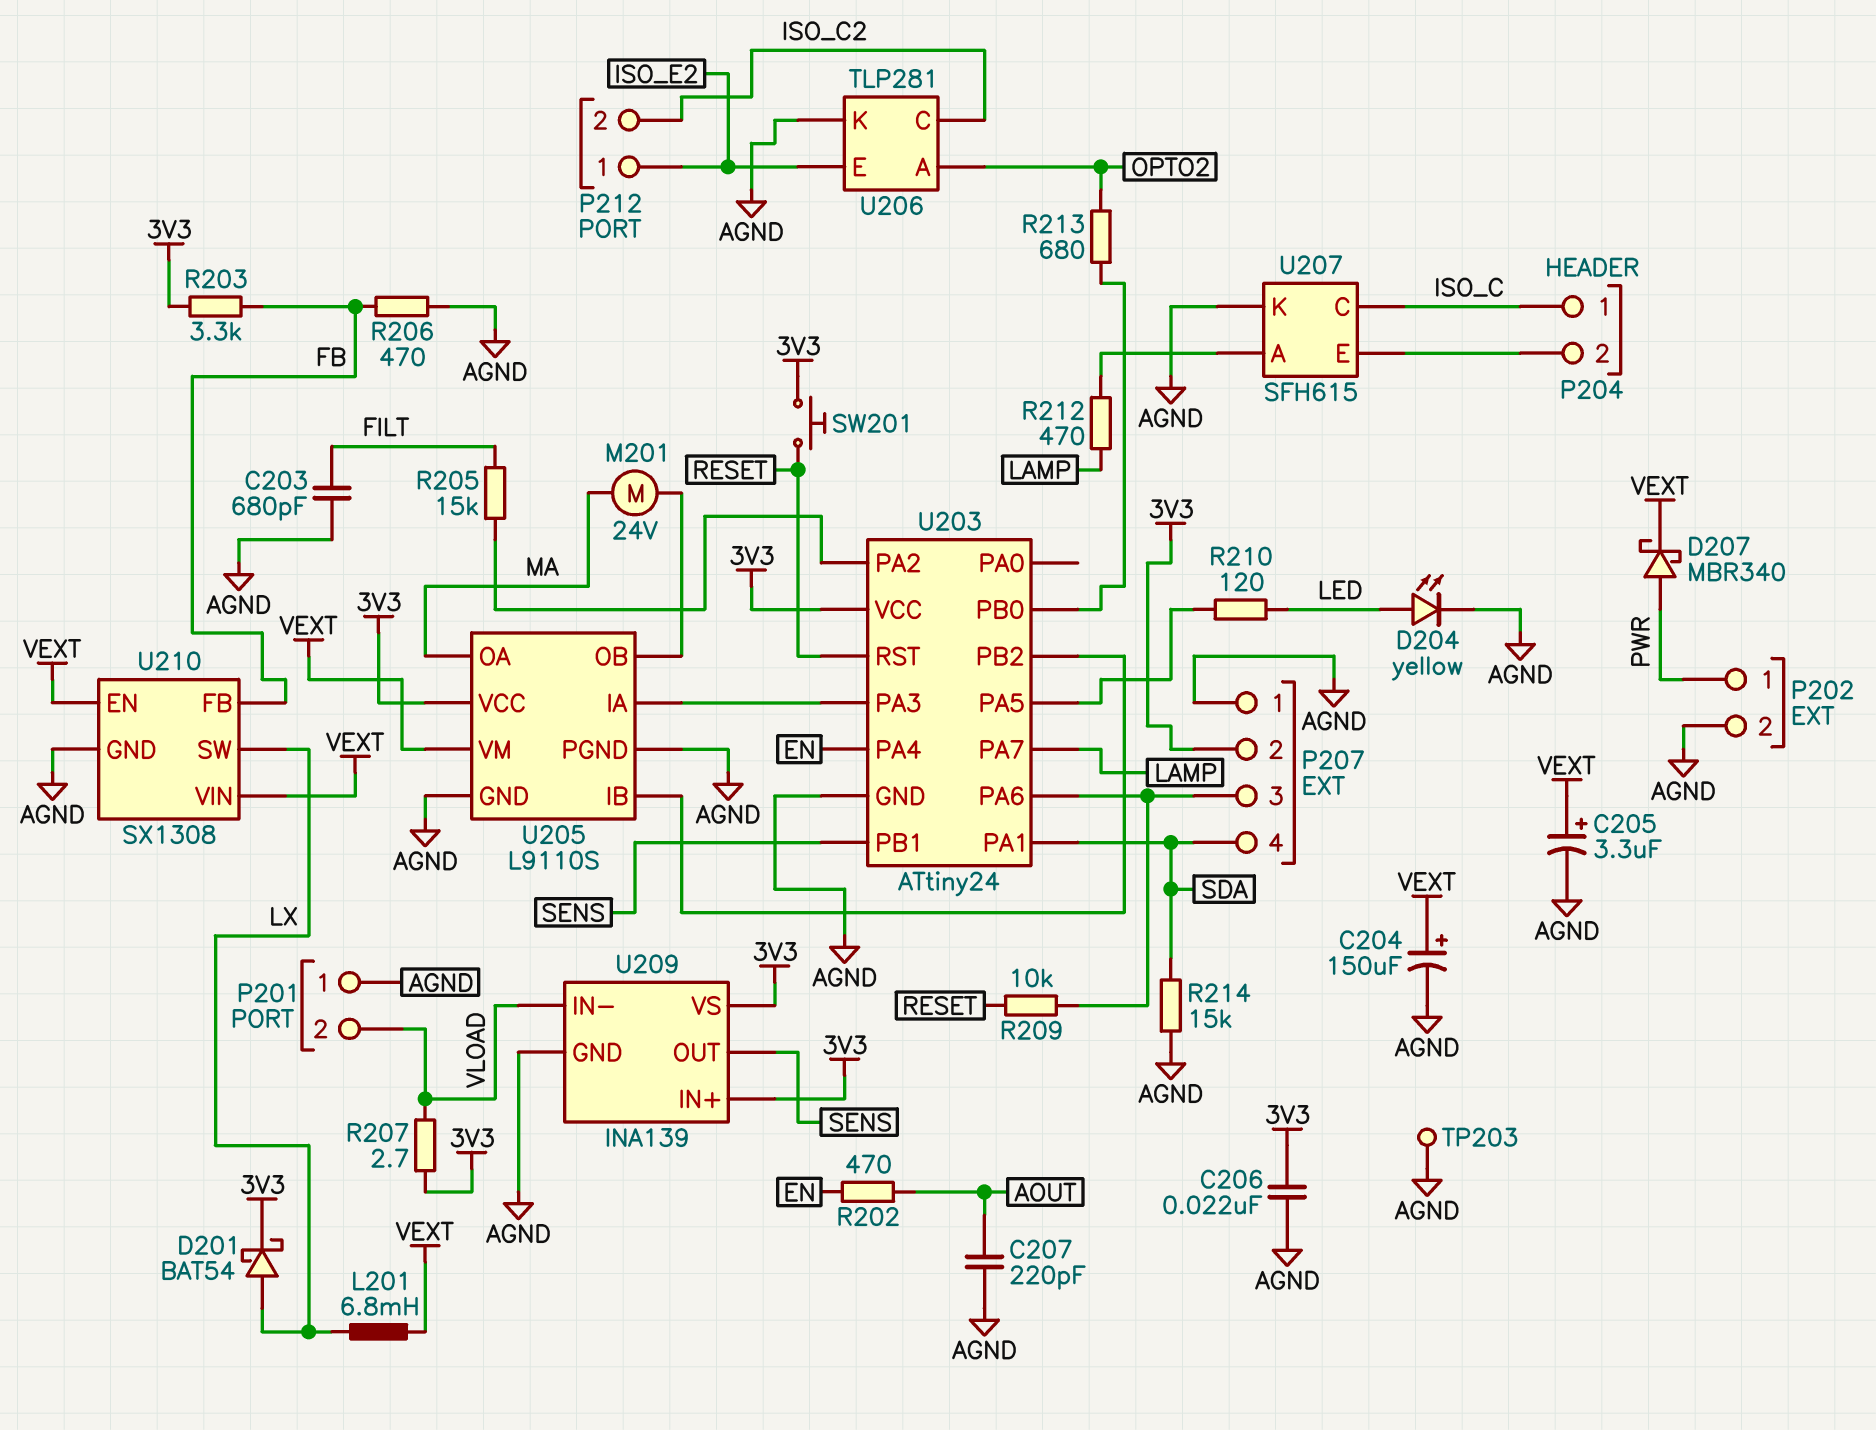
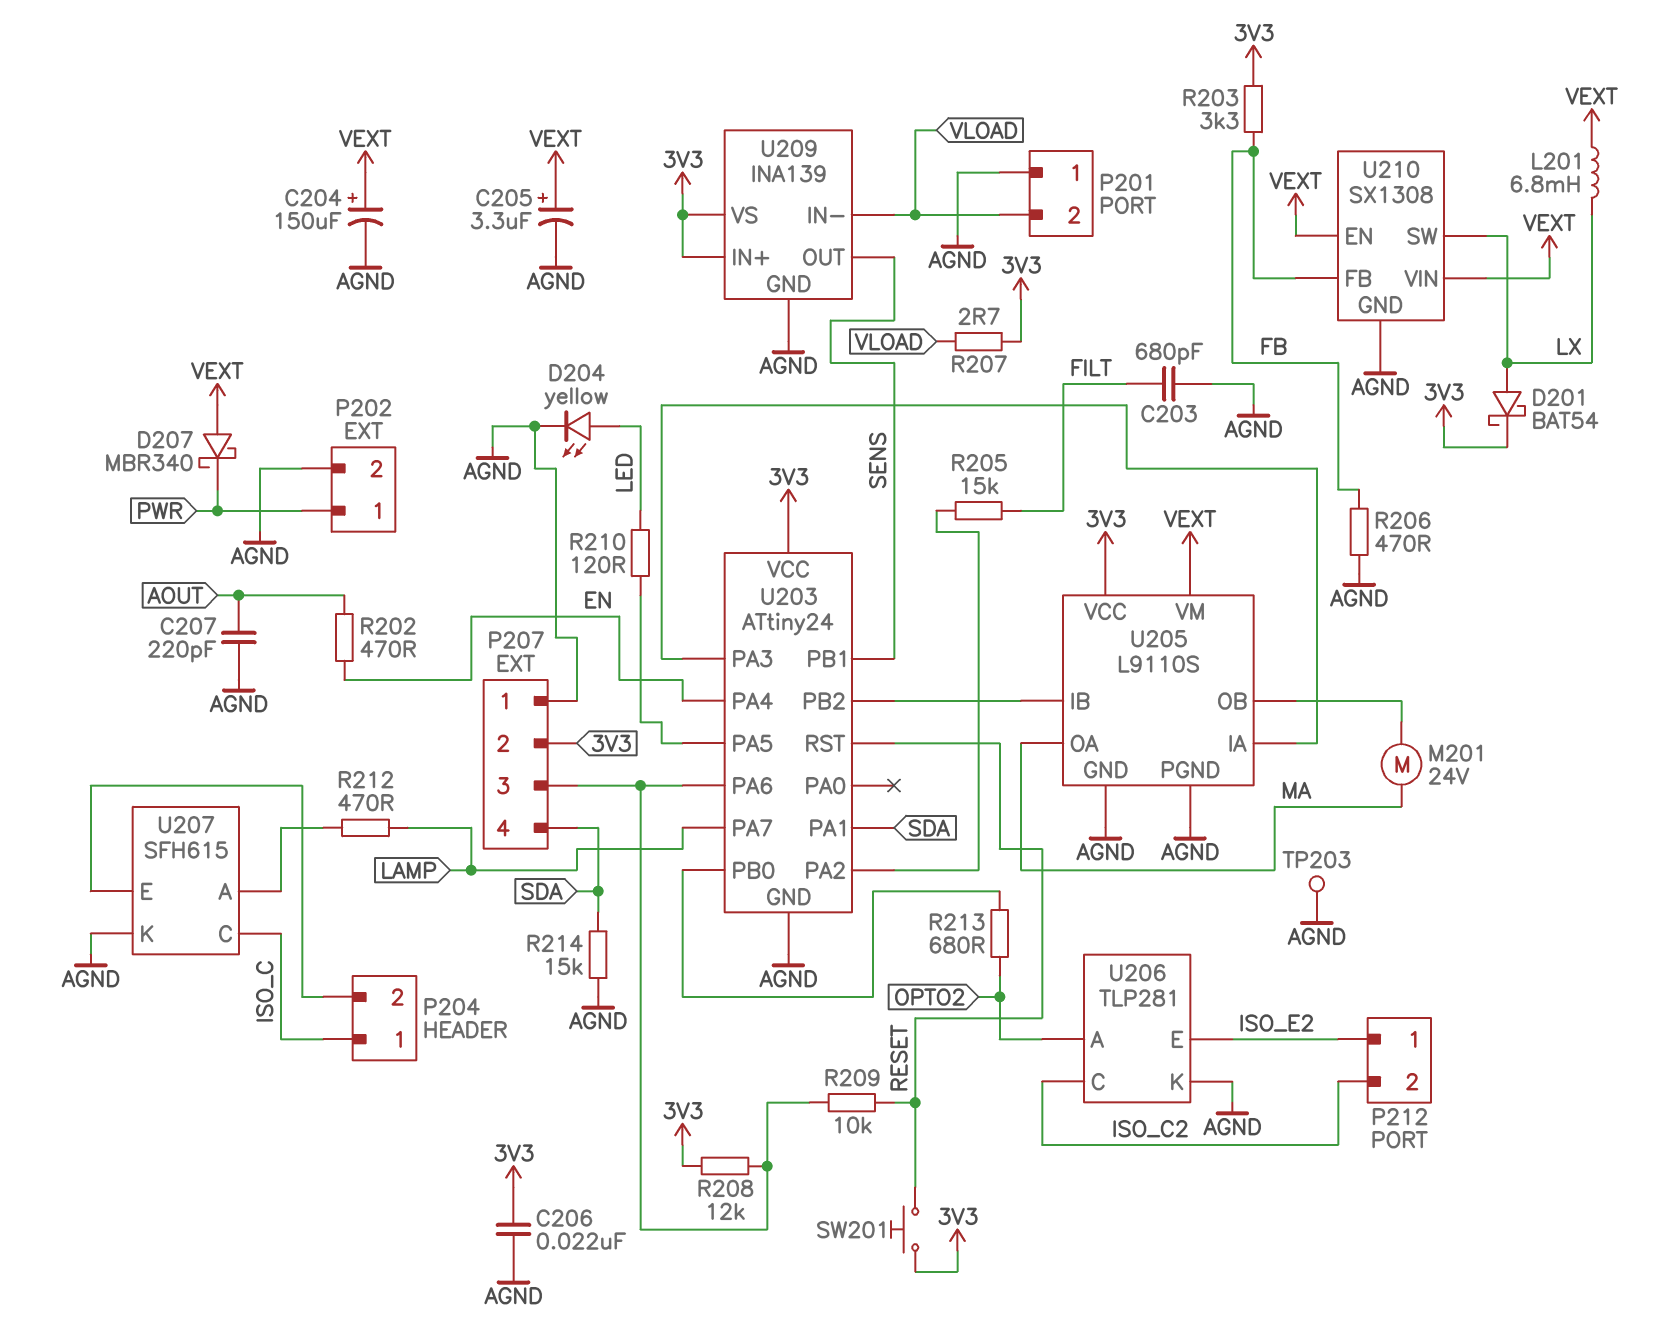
D207: schottky MBR340 (A PWR, K VEXT) -> schottky MBR340 (A VEXT, K PWR)
R208: none -> 12k (3V3, P207/3)

